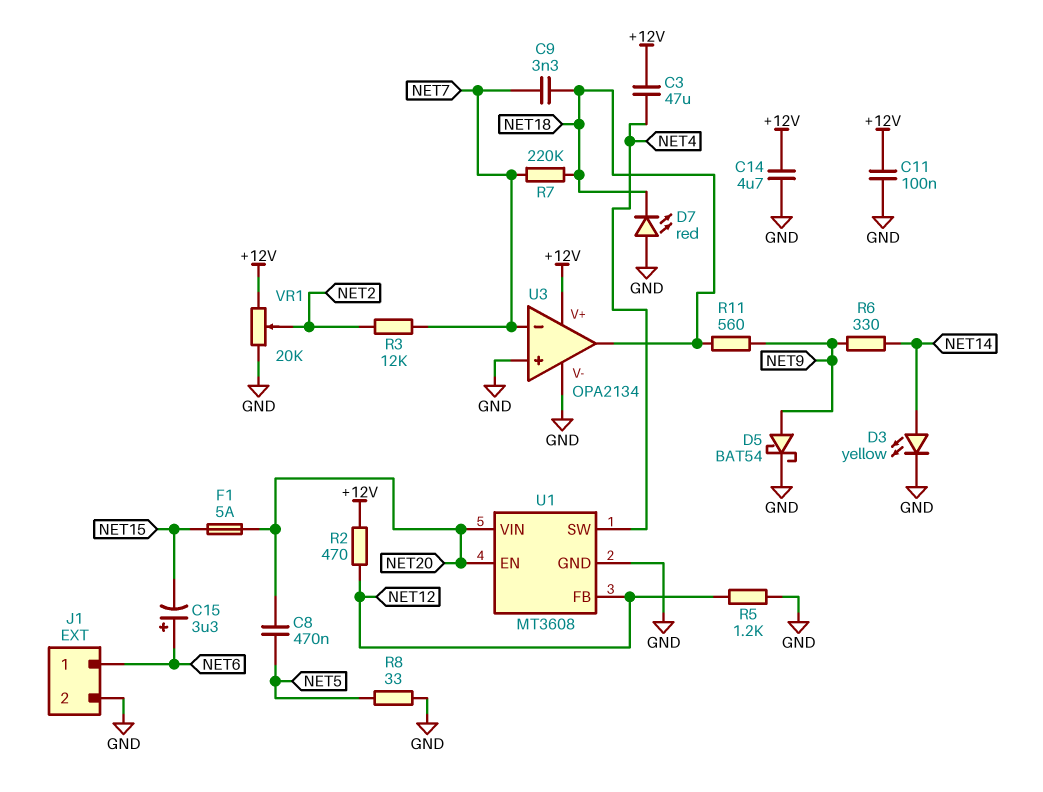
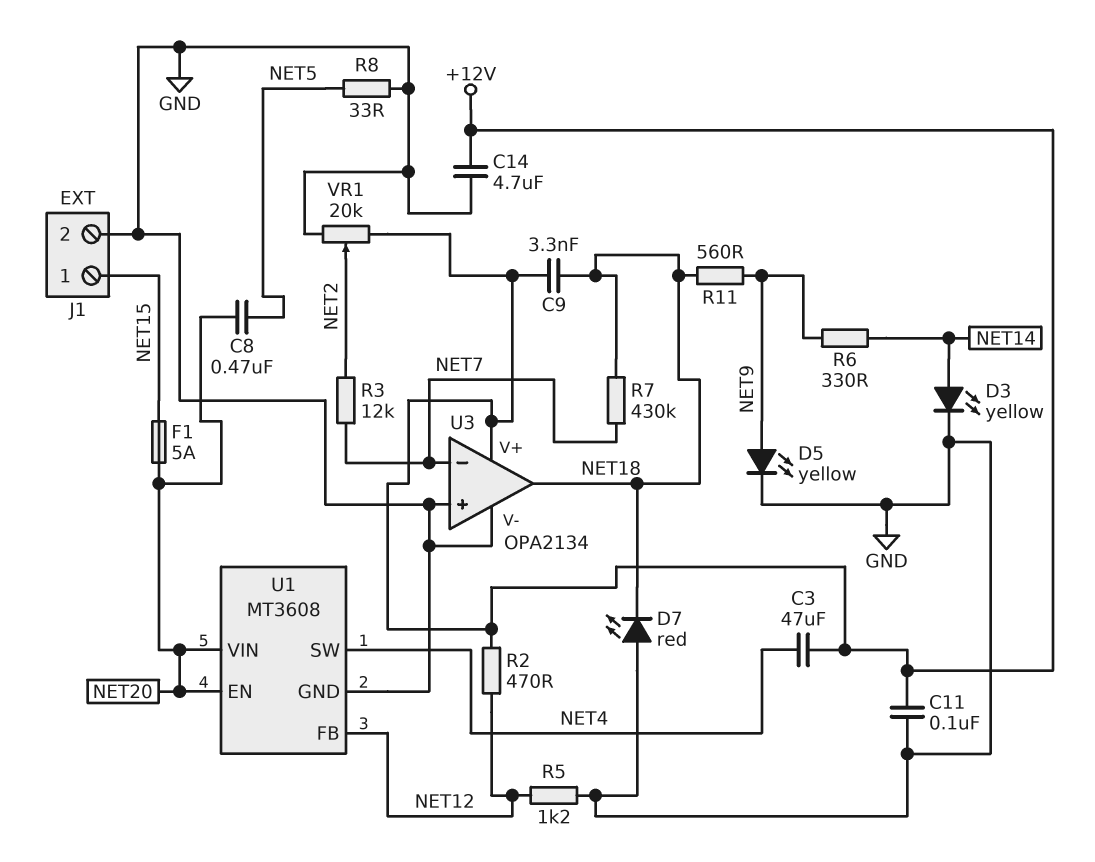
C9: 3.3nF (NET7, NET18) -> 3.3nF (+12V, NET18)
C15: 3.3uF (plus NET6, minus NET15) -> none
D5: schottky BAT54 (A NET9, K GND) -> LED yellow (A NET9, K GND)
J1 pin 1: NET6 -> NET15
R7: 220k (NET7, NET18) -> 430k (NET7, NET18)

